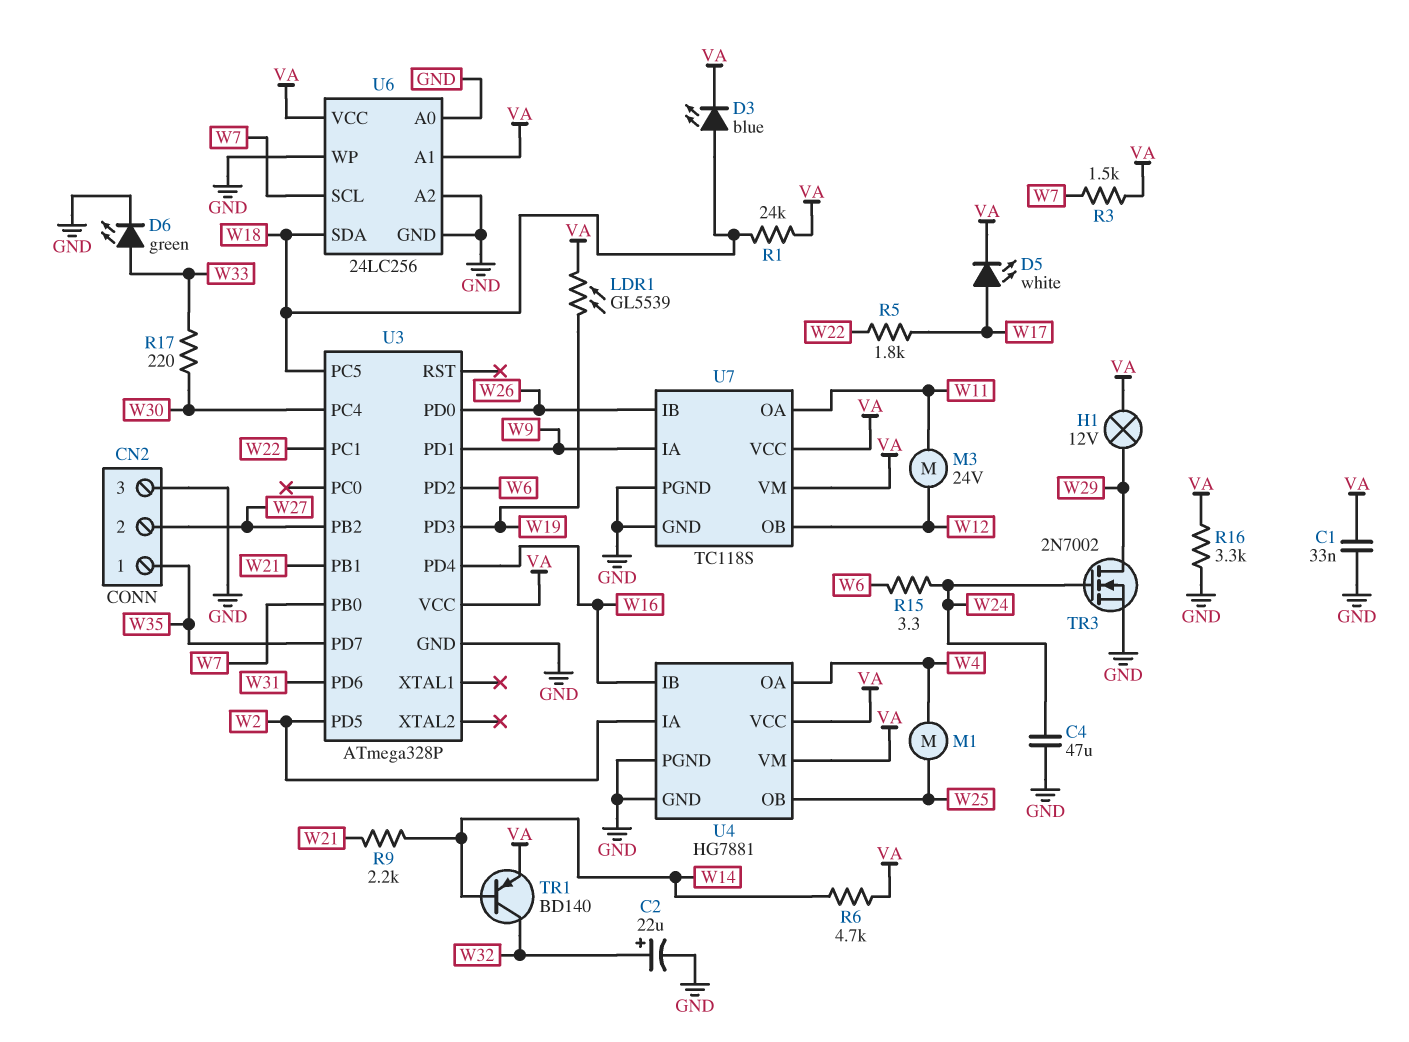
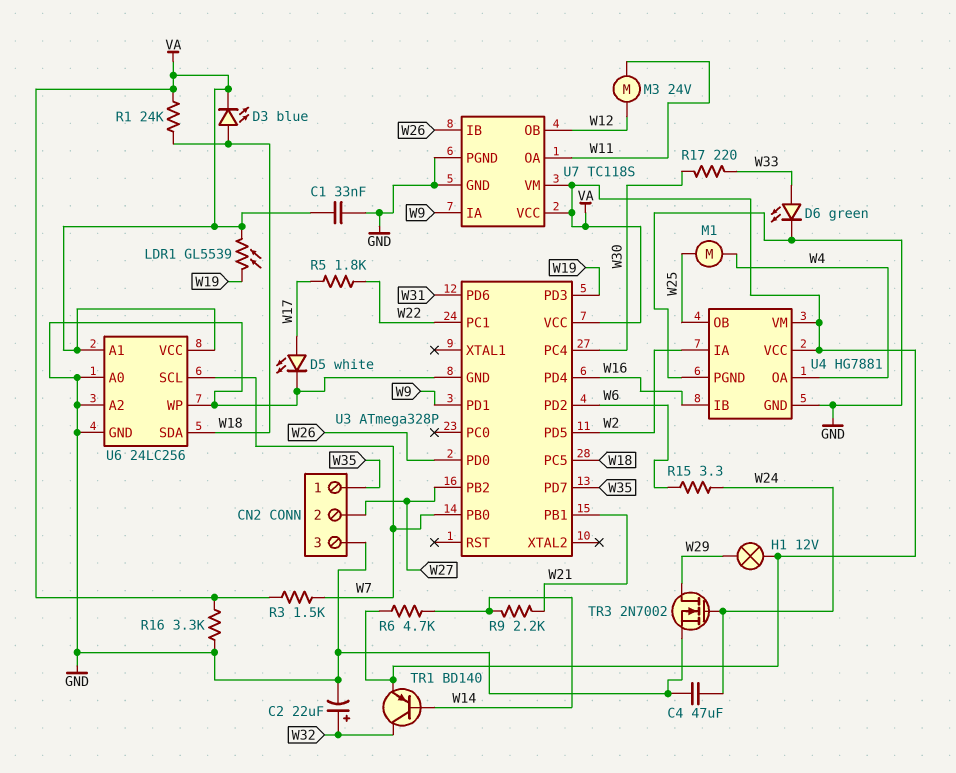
D5: LED white (A W17, K VA) -> LED white (A W17, K GND)

